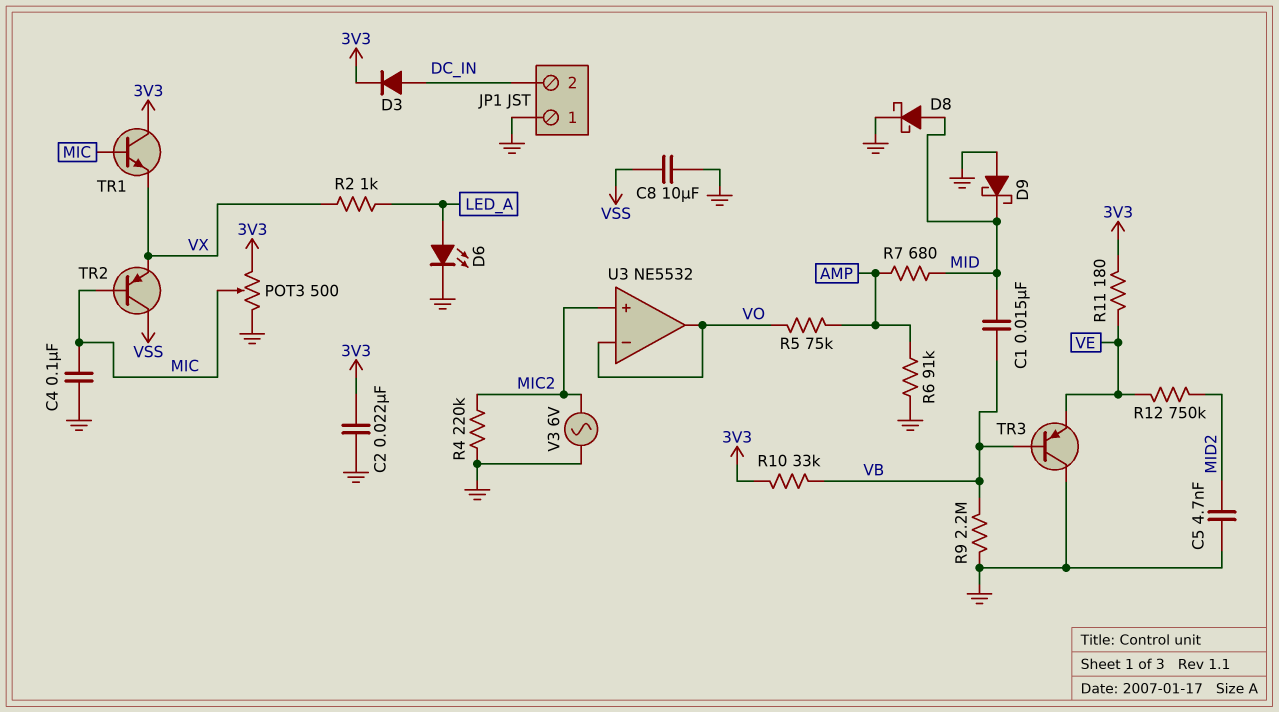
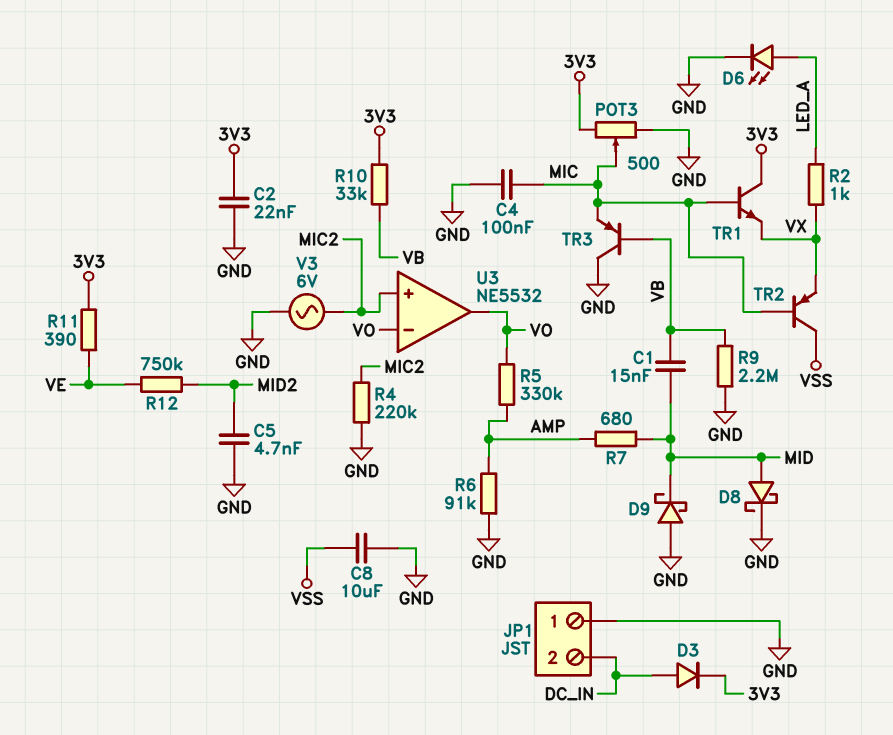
R5: 75k (AMP, VO) -> 330k (AMP, VO)
R11: 180 (3V3, VE) -> 390 (3V3, VE)
TR3: PNP (B VB, C GND, E VE) -> PNP (B VB, C GND, E MIC)

